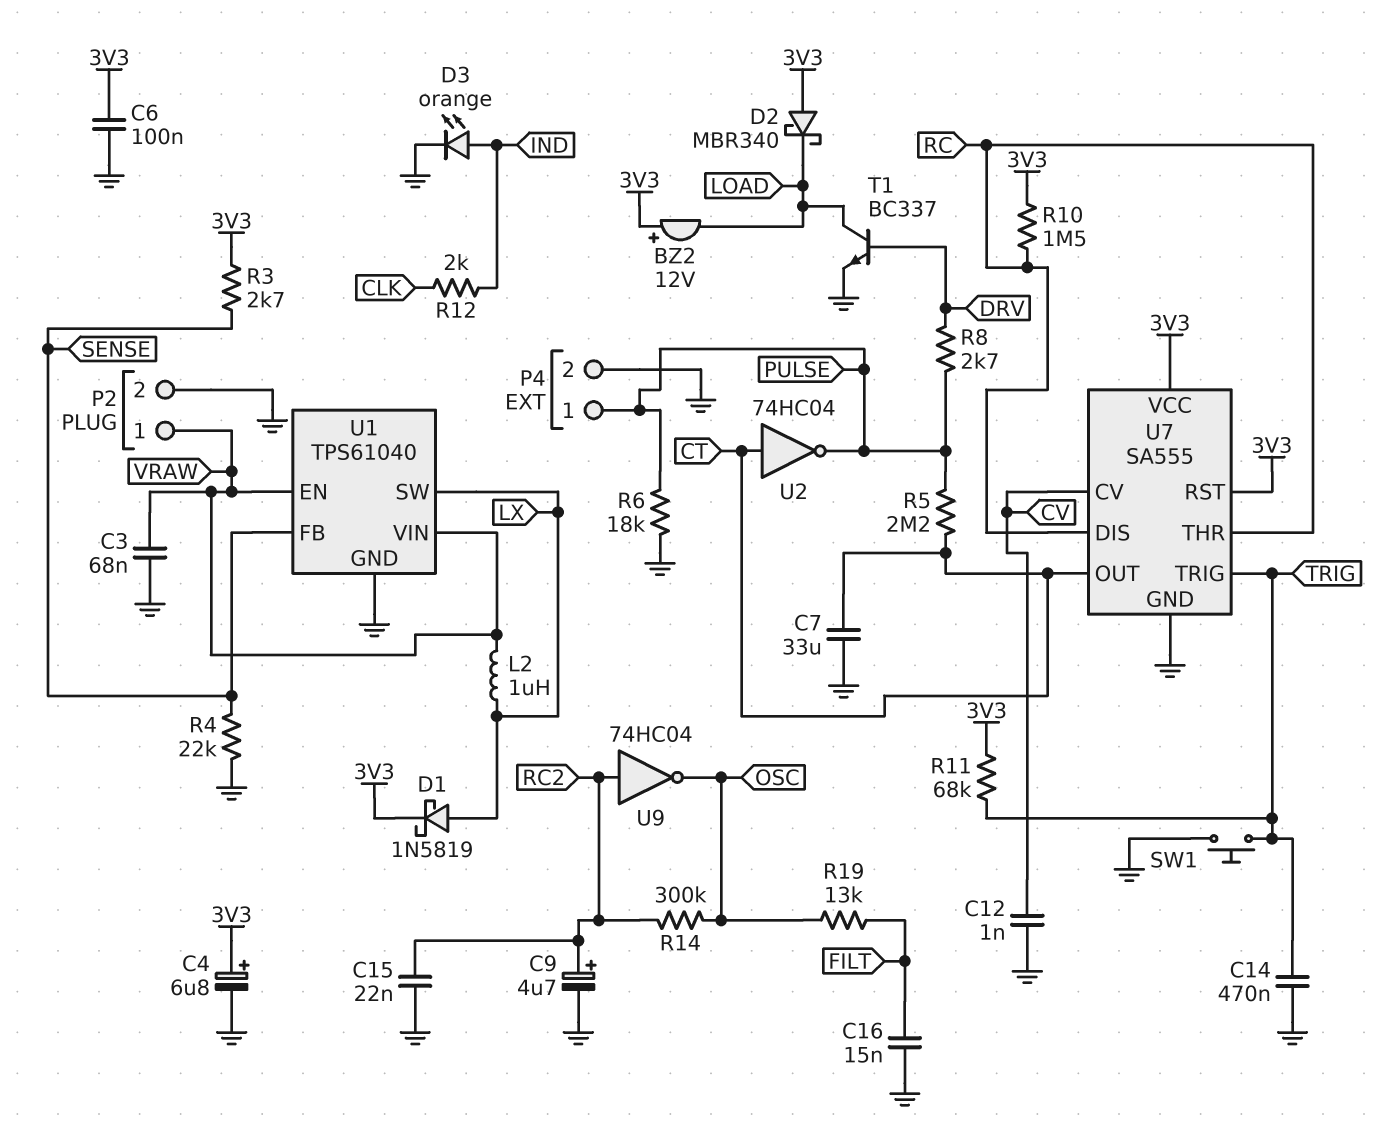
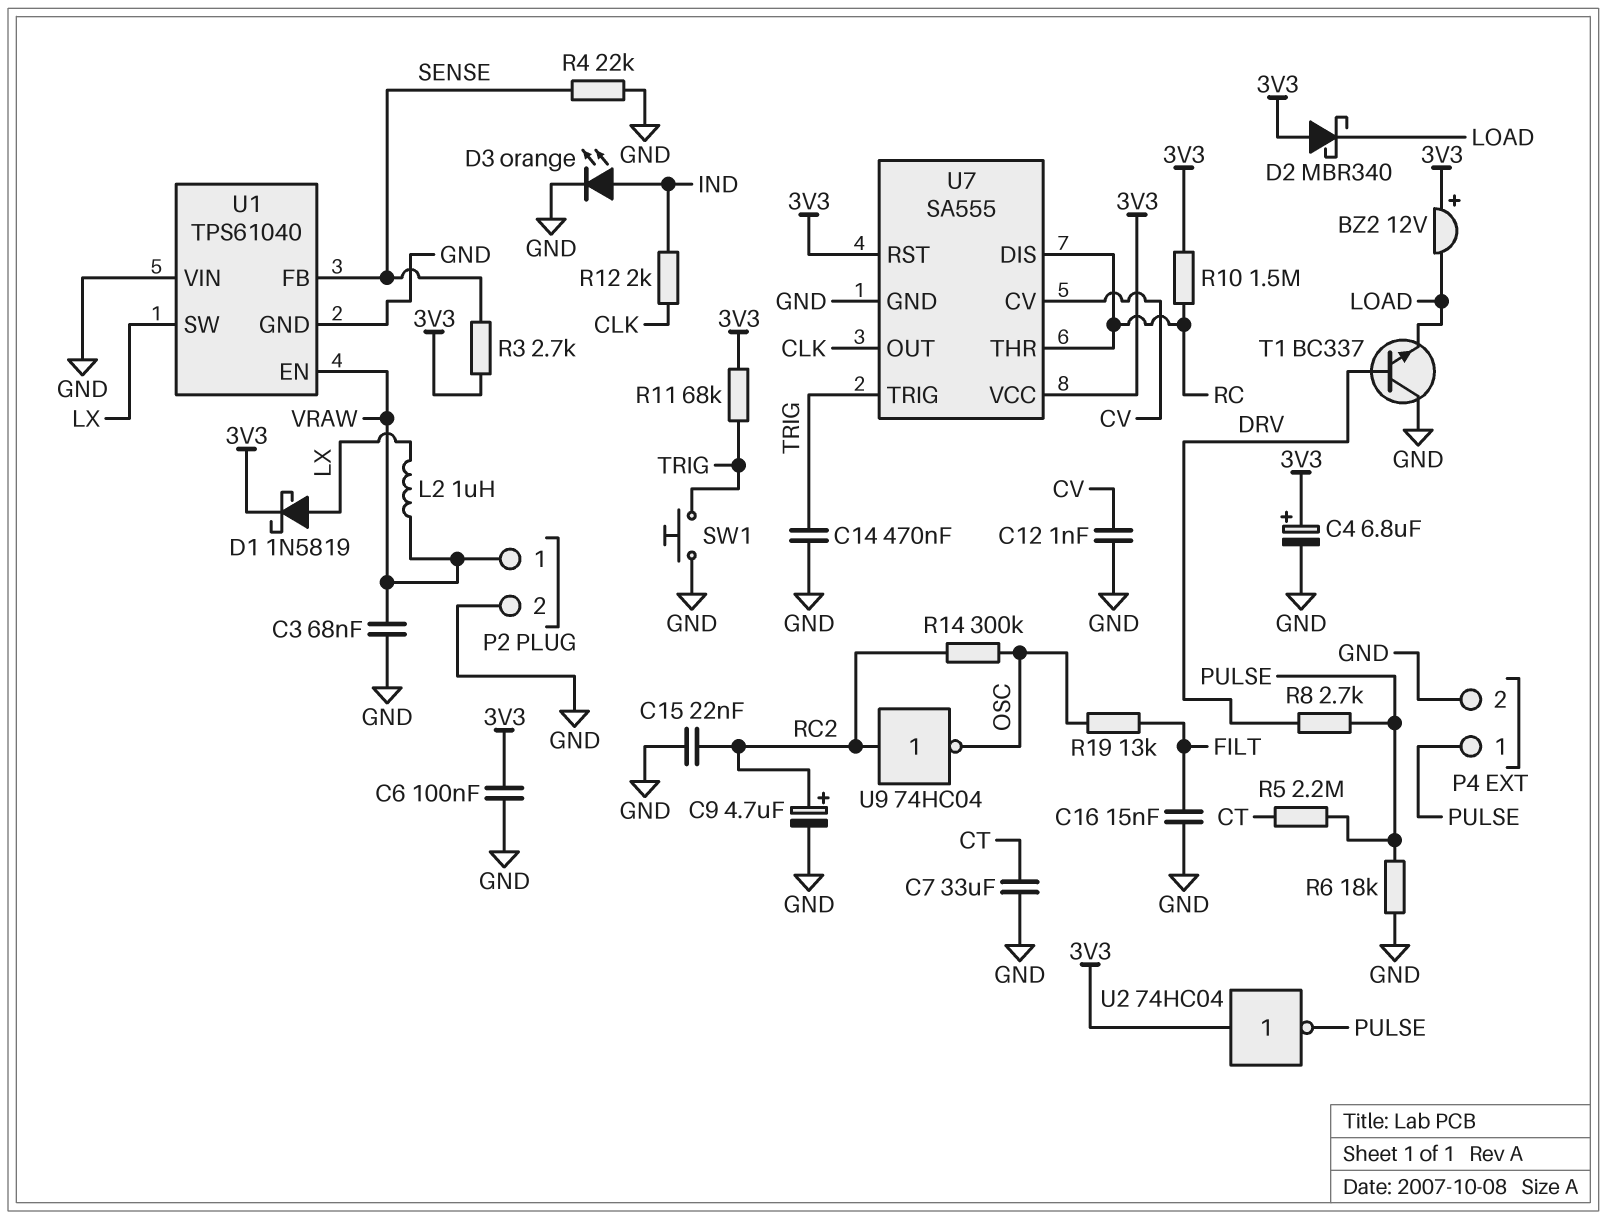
T1: NPN BC337 (B DRV, C LOAD, E GND) -> NPN BC337 (B DRV, C GND, E LOAD)
U1 pin VIN: VRAW -> GND
U2: NOT 74HC04 (in CT, out PULSE) -> NOT 74HC04 (in 3V3, out PULSE)
U7 pin OUT: CT -> CLK

